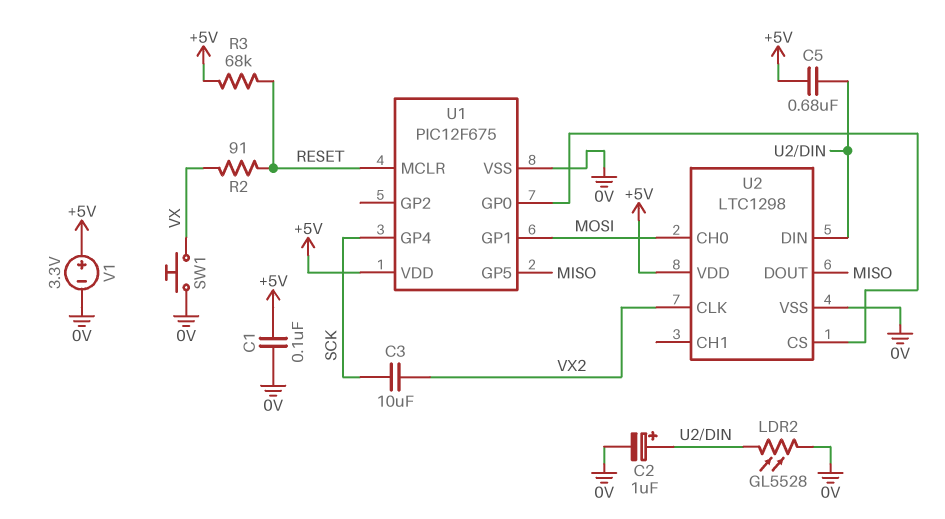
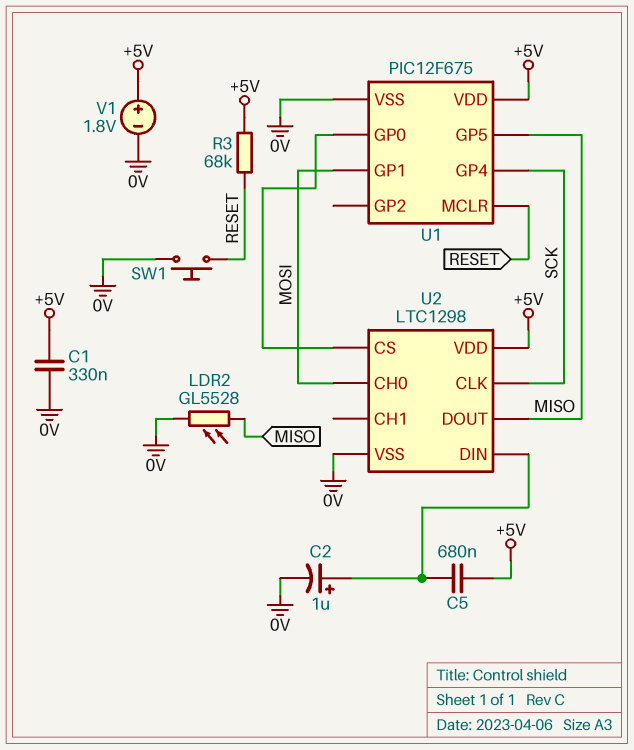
C1: 100nF (+5V, 0V) -> 330nF (+5V, 0V)
C3: 10uF (SCK, VX2) -> none
LDR2: GL5528 (0V, U2/DIN) -> GL5528 (0V, MISO)
R2: 91 (RESET, VX) -> none
SW1: button (0V, VX) -> button (0V, RESET)
U2 pin CLK: VX2 -> SCK
V1: 3.3V (plus +5V, minus 0V) -> 1.8V (plus +5V, minus 0V)

